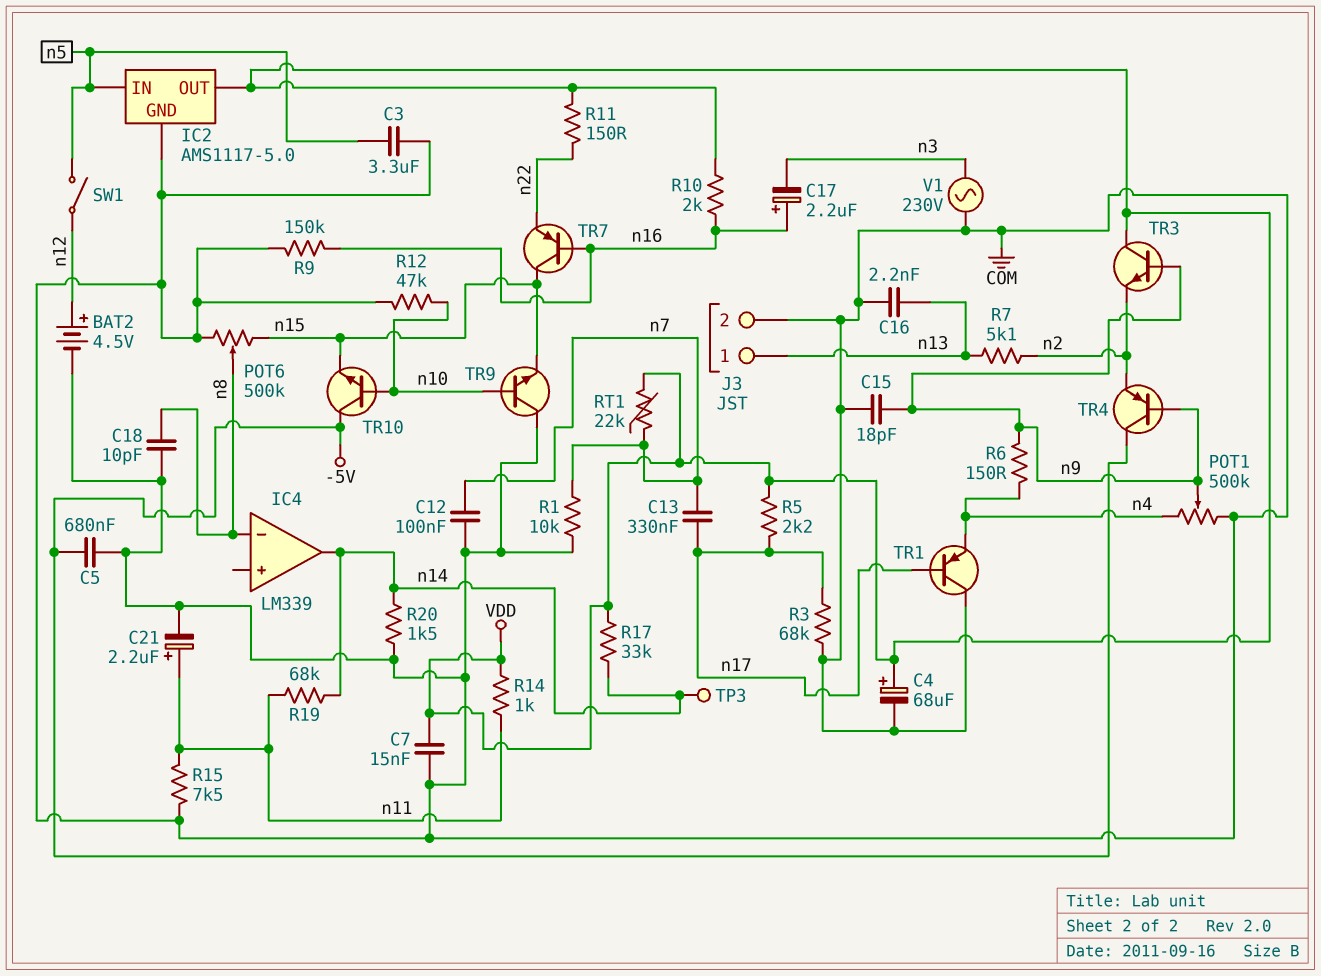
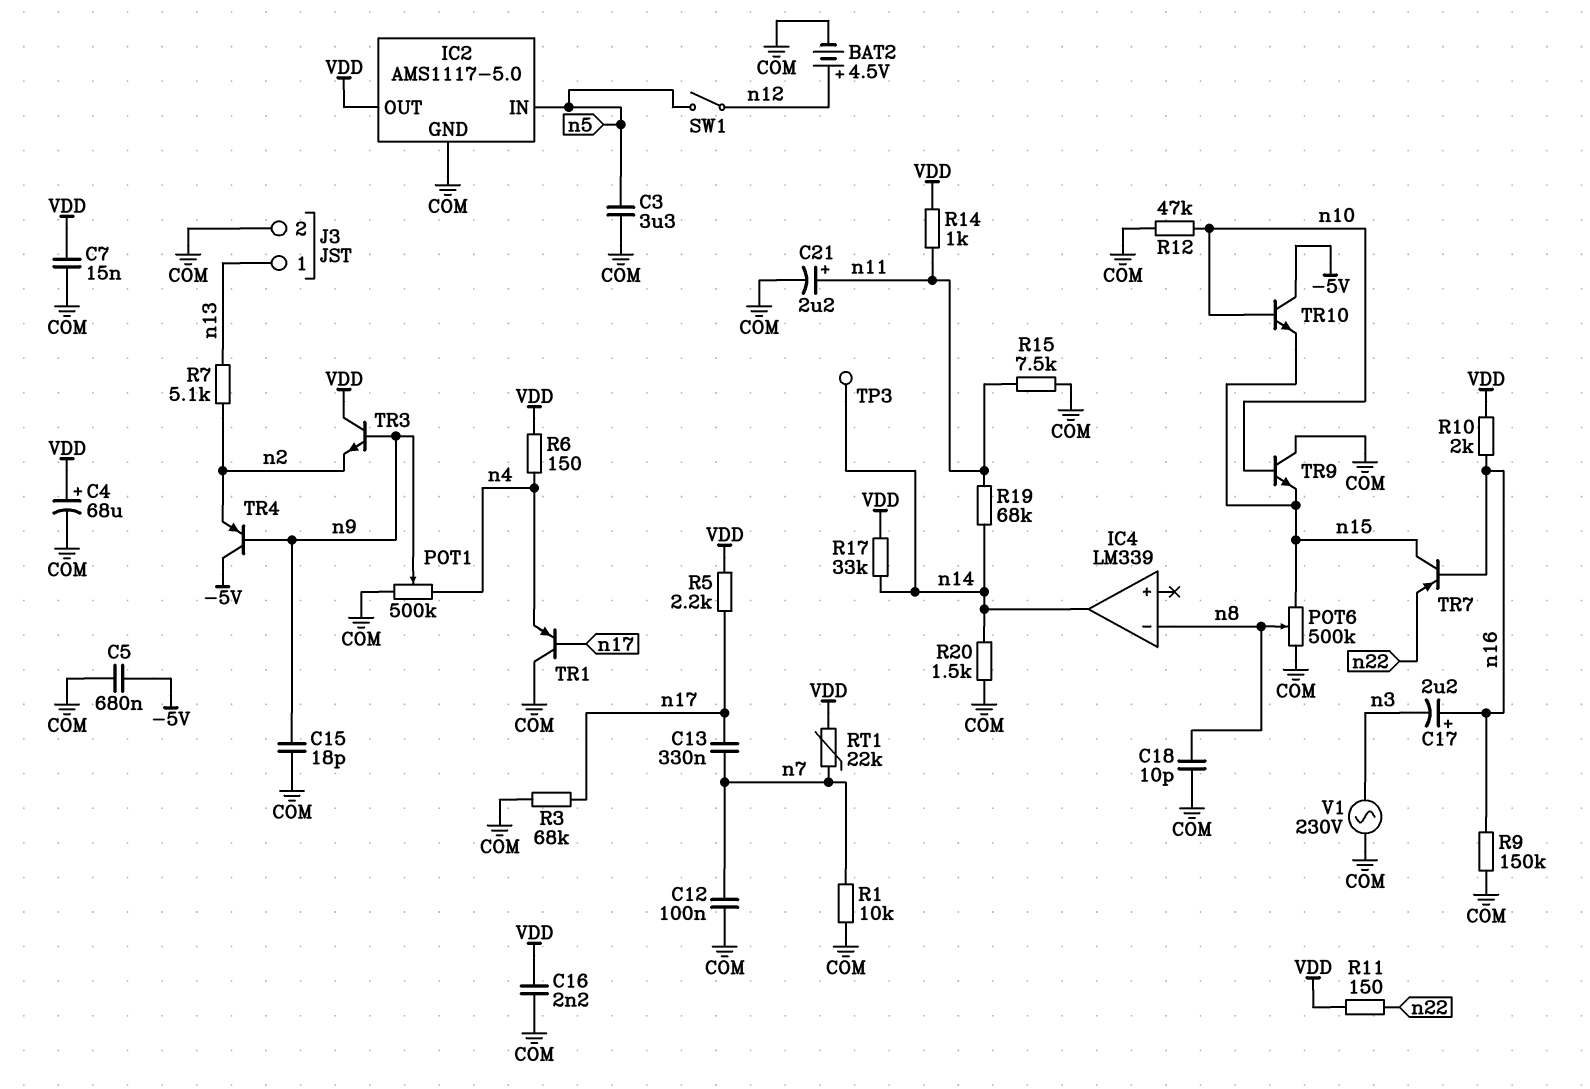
C16: 2.2nF (COM, n13) -> 2.2nF (COM, VDD)
R6: 150 (n4, n9) -> 150 (VDD, n4)

